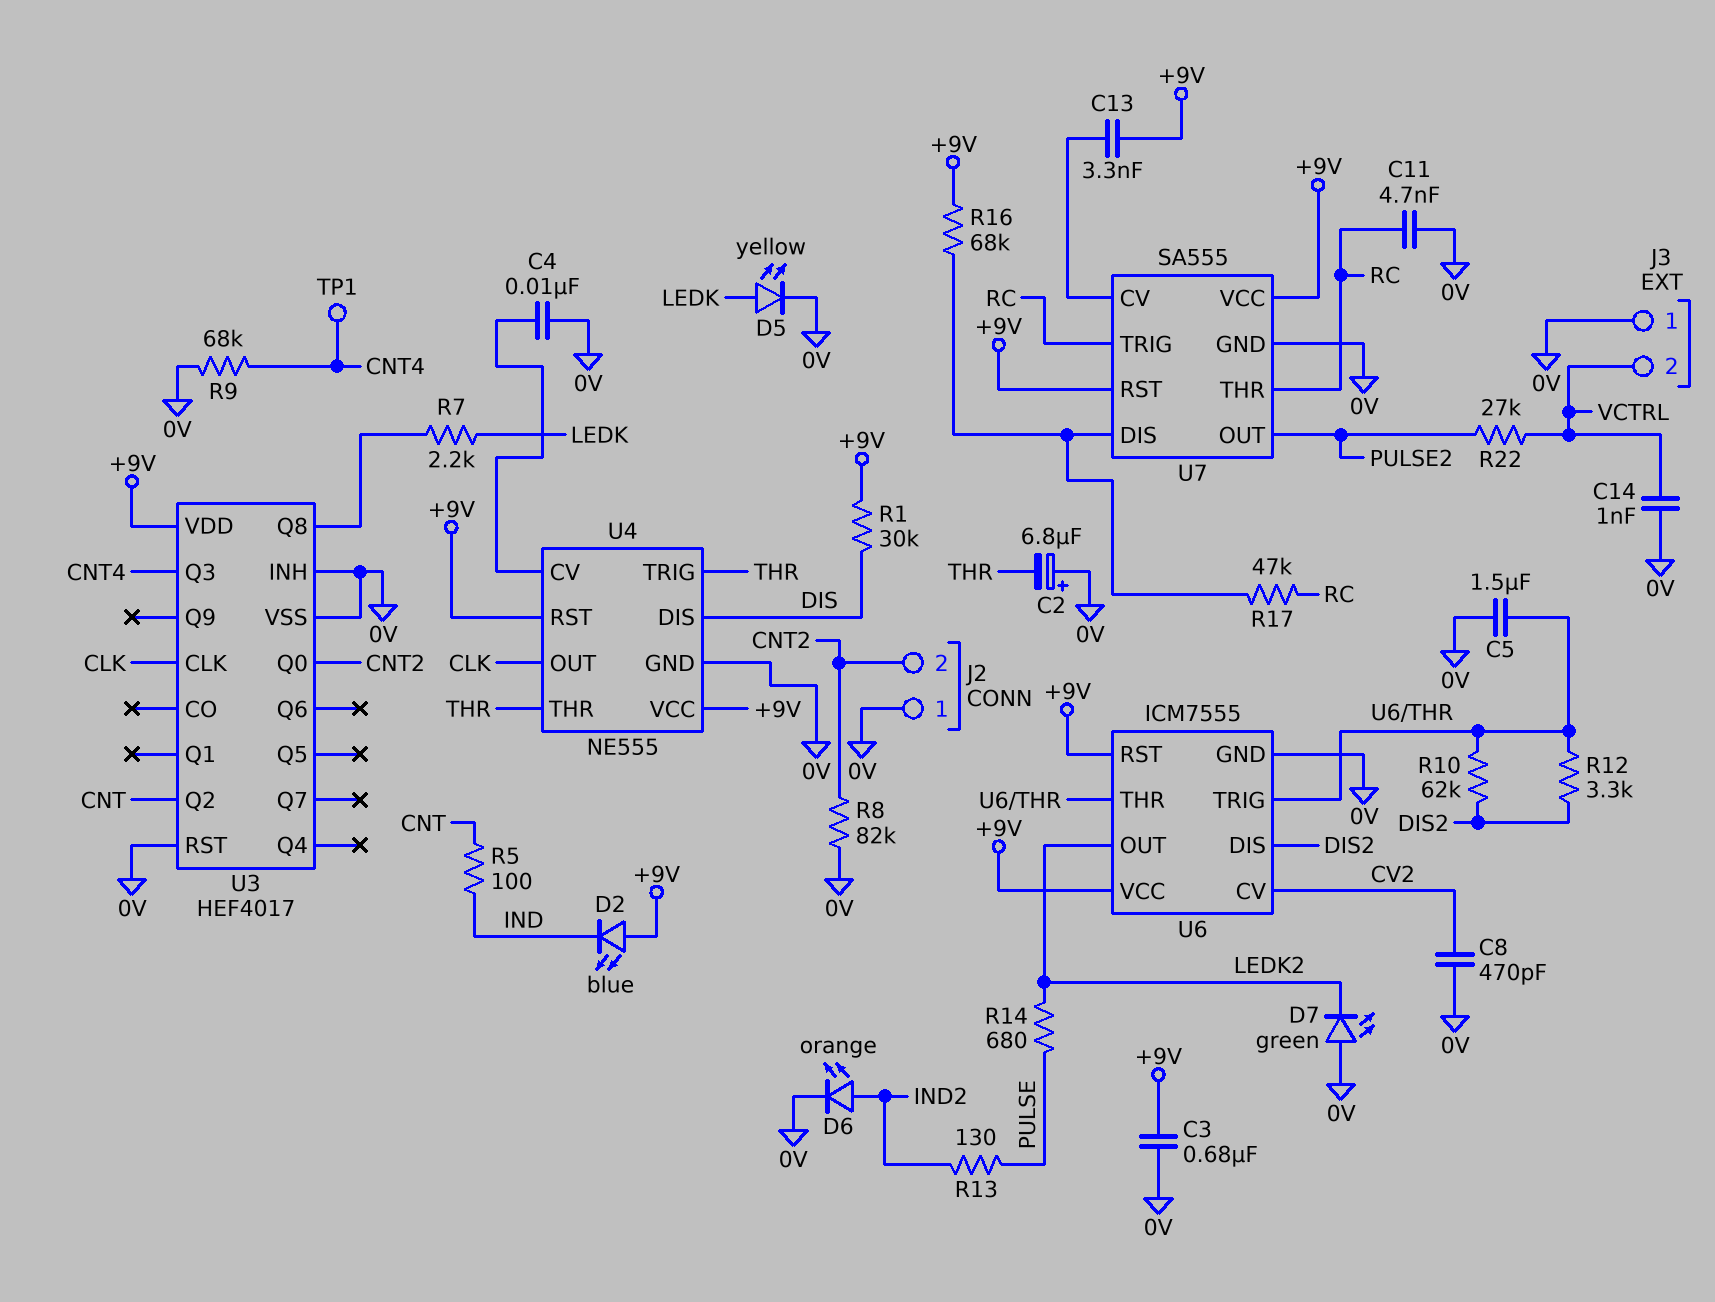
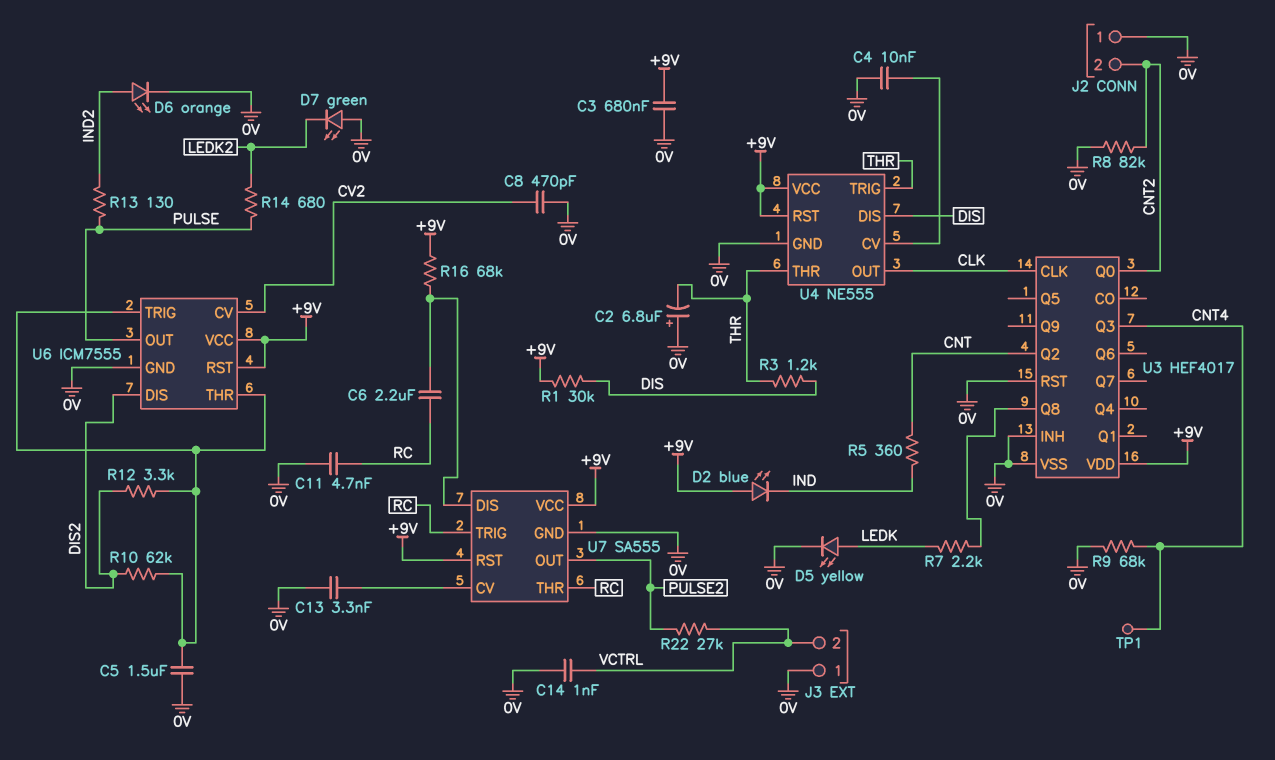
C6: none -> 2.2uF (RC, U7/DIS)
C13: 3.3nF (+9V, U7/CV) -> 3.3nF (0V, U7/CV)
R3: none -> 1.2k (DIS, THR)
R5: 100 (CNT, IND) -> 360 (CNT, IND)
R17: 47k (RC, U7/DIS) -> none
U6 pin OUT: LEDK2 -> PULSE

